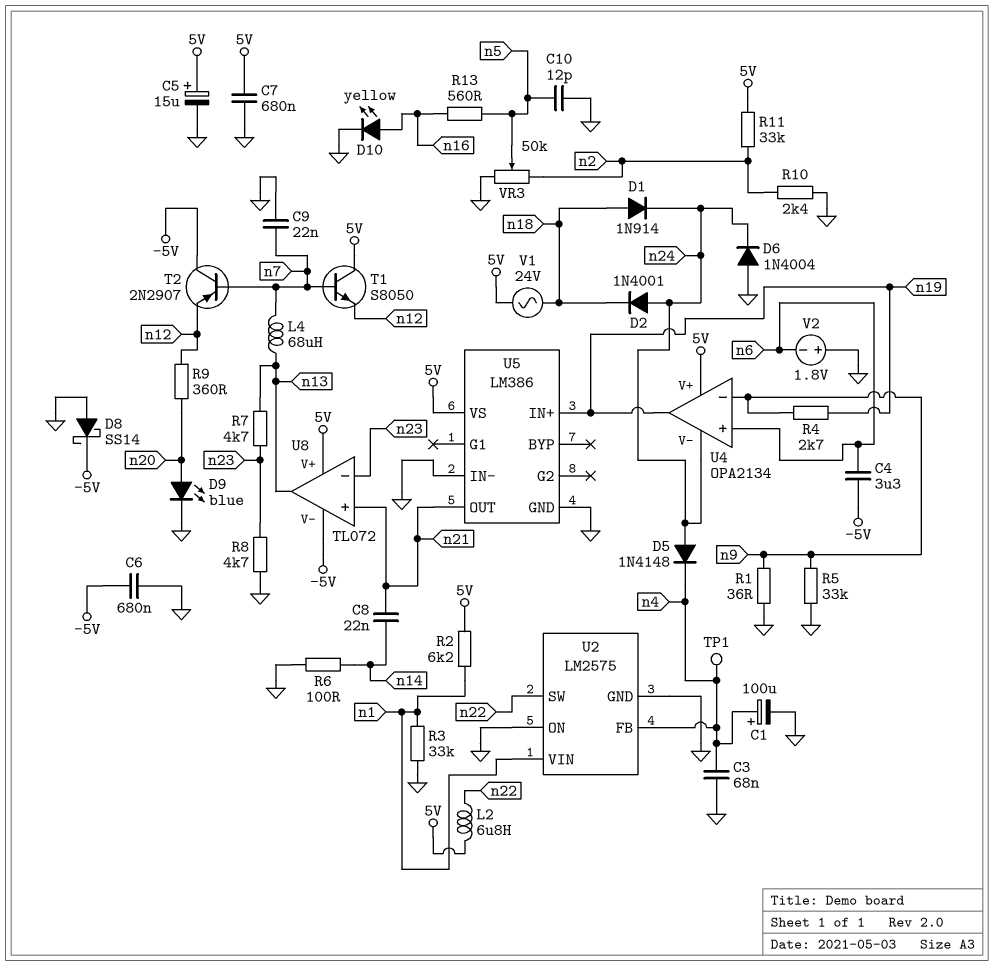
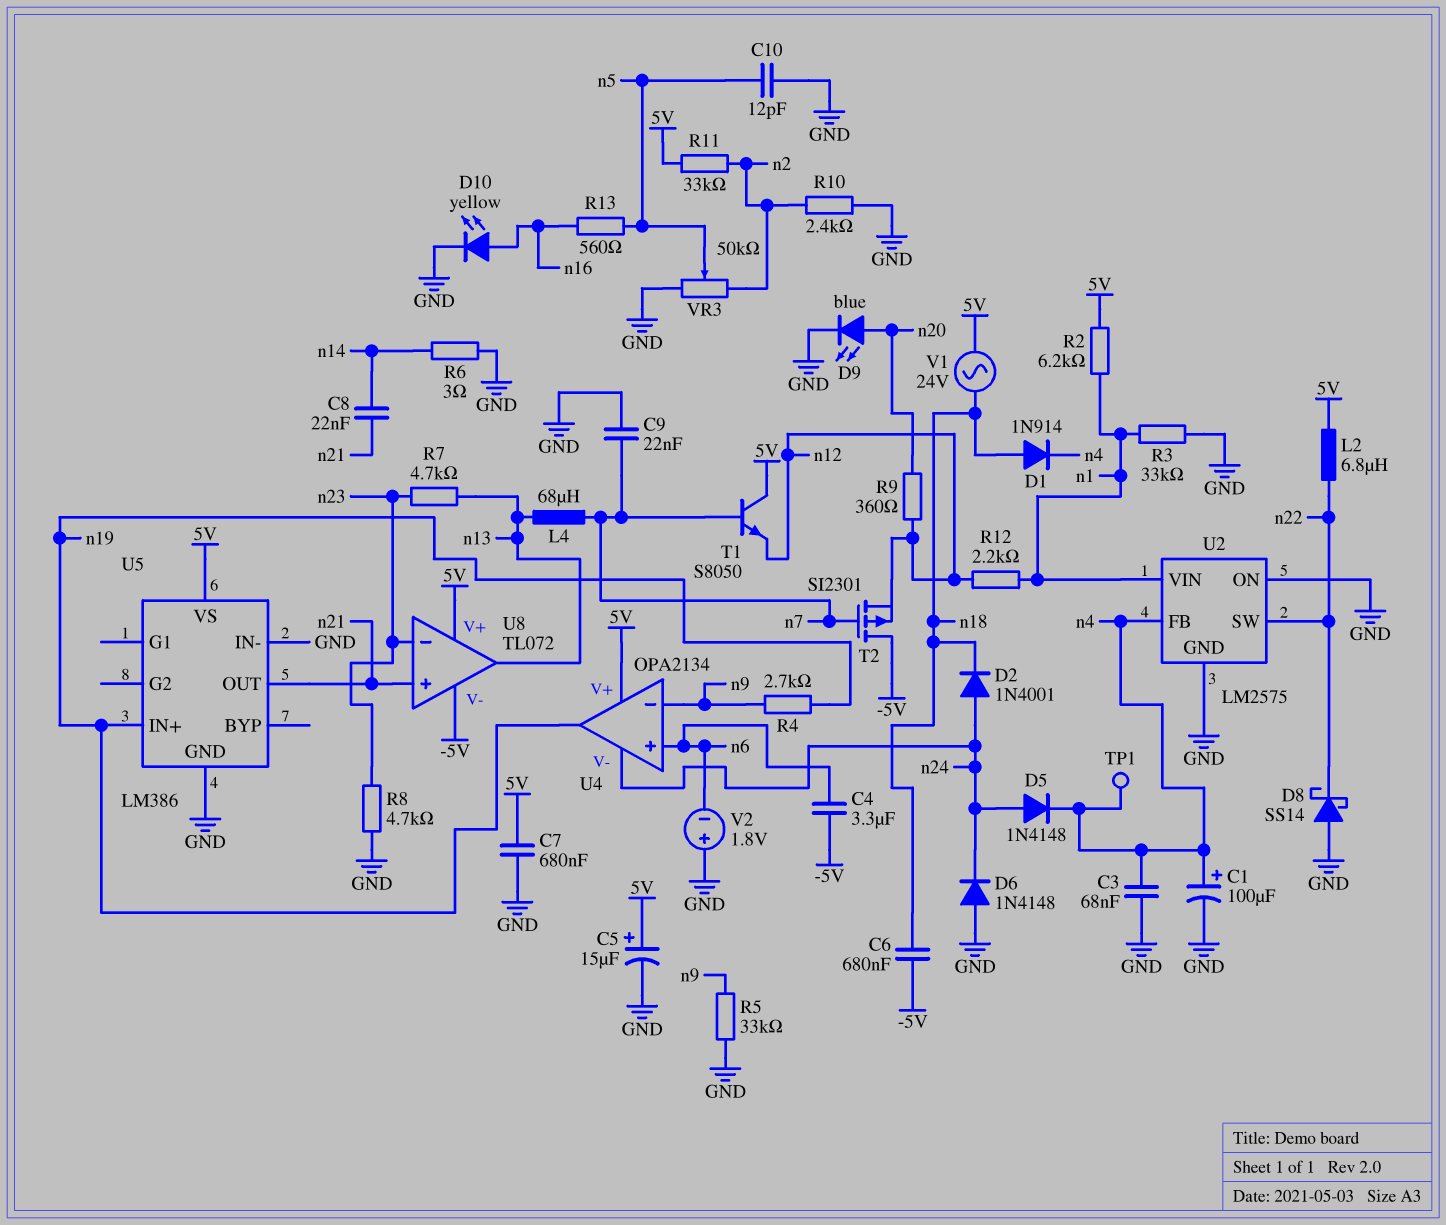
C6: 680nF (-5V, GND) -> 680nF (-5V, n18)
D1: diode 1N914 (A n18, K n24) -> diode 1N914 (A n18, K n4)
D6: diode 1N4004 (A GND, K n24) -> diode 1N4148 (A GND, K n24)
D8: schottky SS14 (A GND, K -5V) -> schottky SS14 (A GND, K n22)
R1: 36 (GND, n9) -> none
R6: 100 (GND, n14) -> 3 (GND, n14)
R12: none -> 2.2k (n1, n12)
T2: PNP 2N2907 (B n7, C -5V, E n12) -> PMOS SI2301 (G n7, D -5V, S n12)

